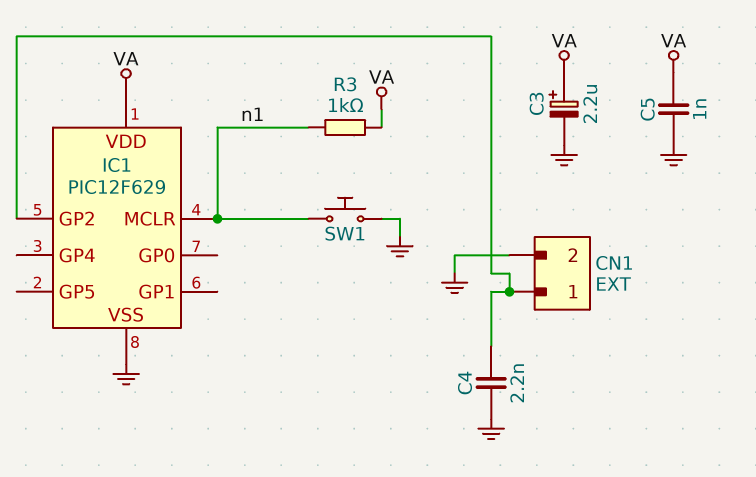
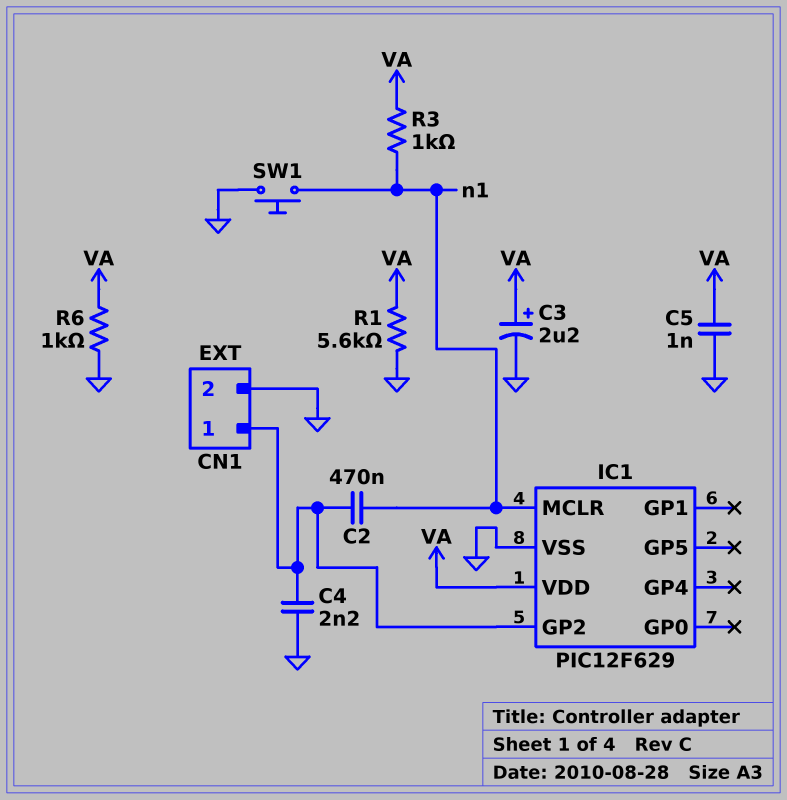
C2: none -> 470nF (CN1/1, n1)
R1: none -> 5.6k (GND, VA)
R6: none -> 1k (GND, VA)

